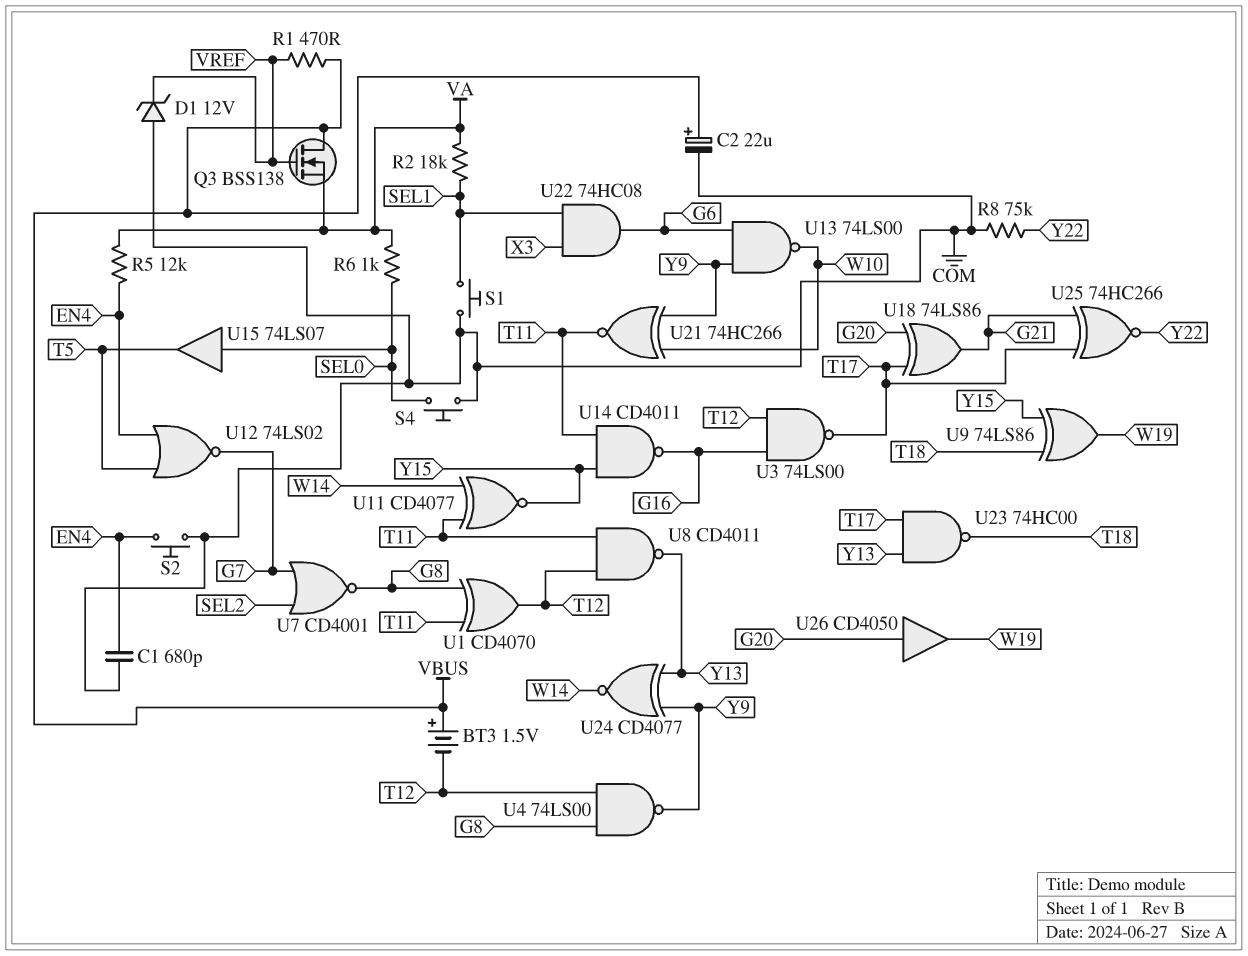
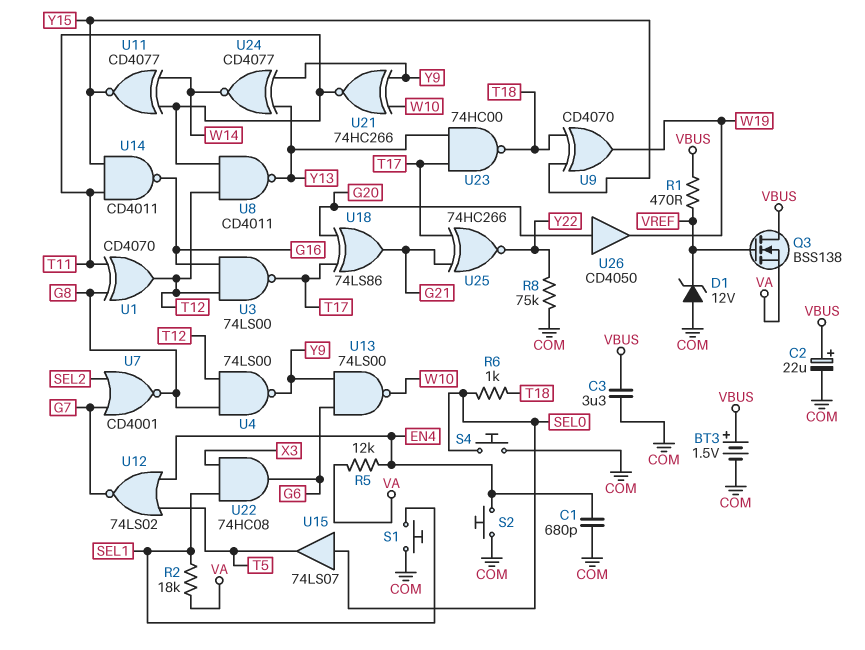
BT3: 1.5V (plus VBUS, minus T12) -> 1.5V (plus VBUS, minus COM)
C3: none -> 3.3uF (COM, VBUS)
R6: 1k (SEL0, VA) -> 1k (SEL0, T18)
U9: XOR 74LS86 (in T18, in Y15, out W19) -> XOR CD4070 (in T18, in Y15, out W19)

